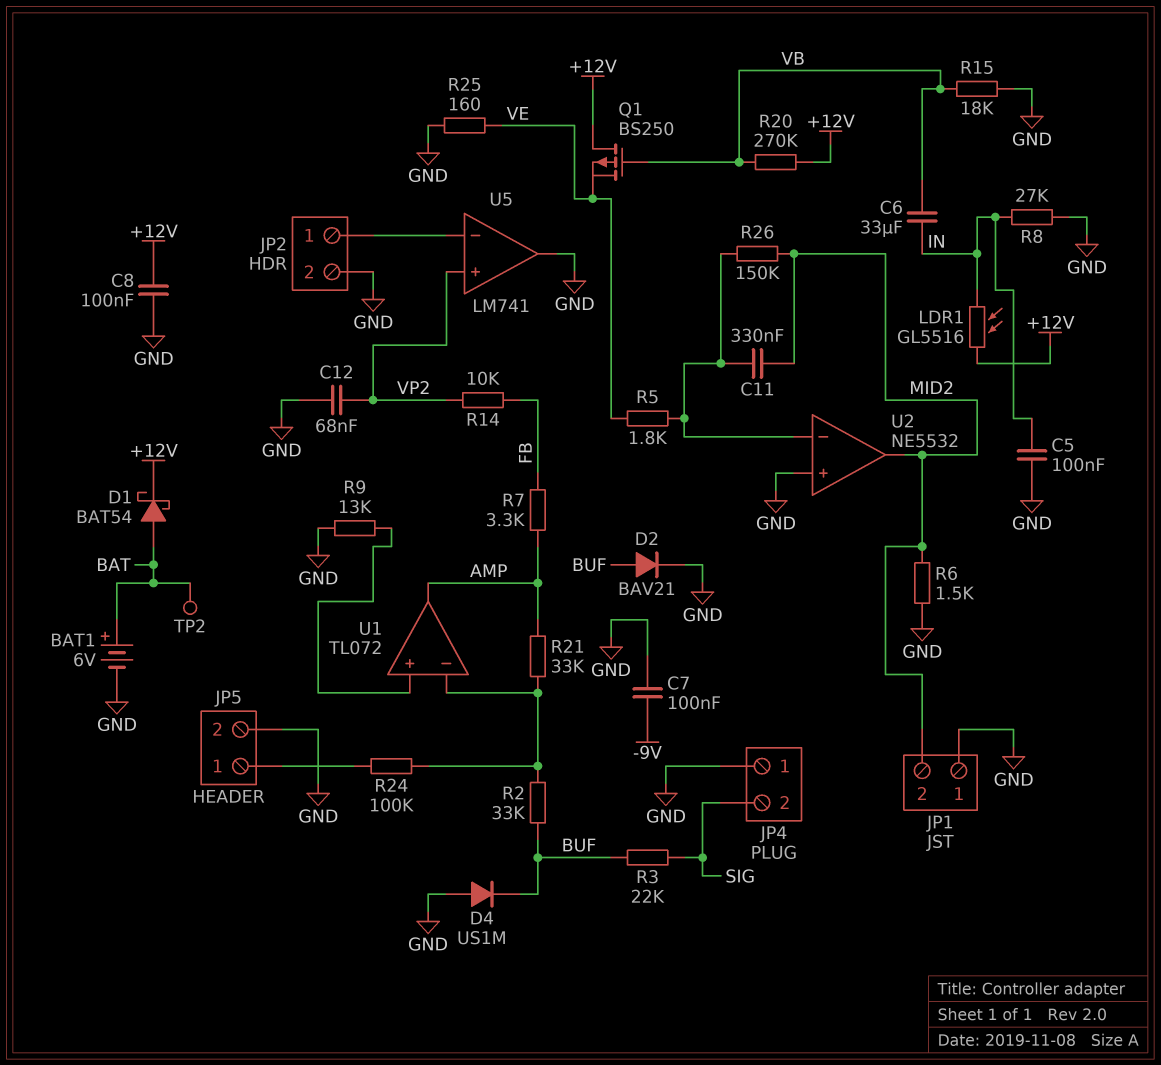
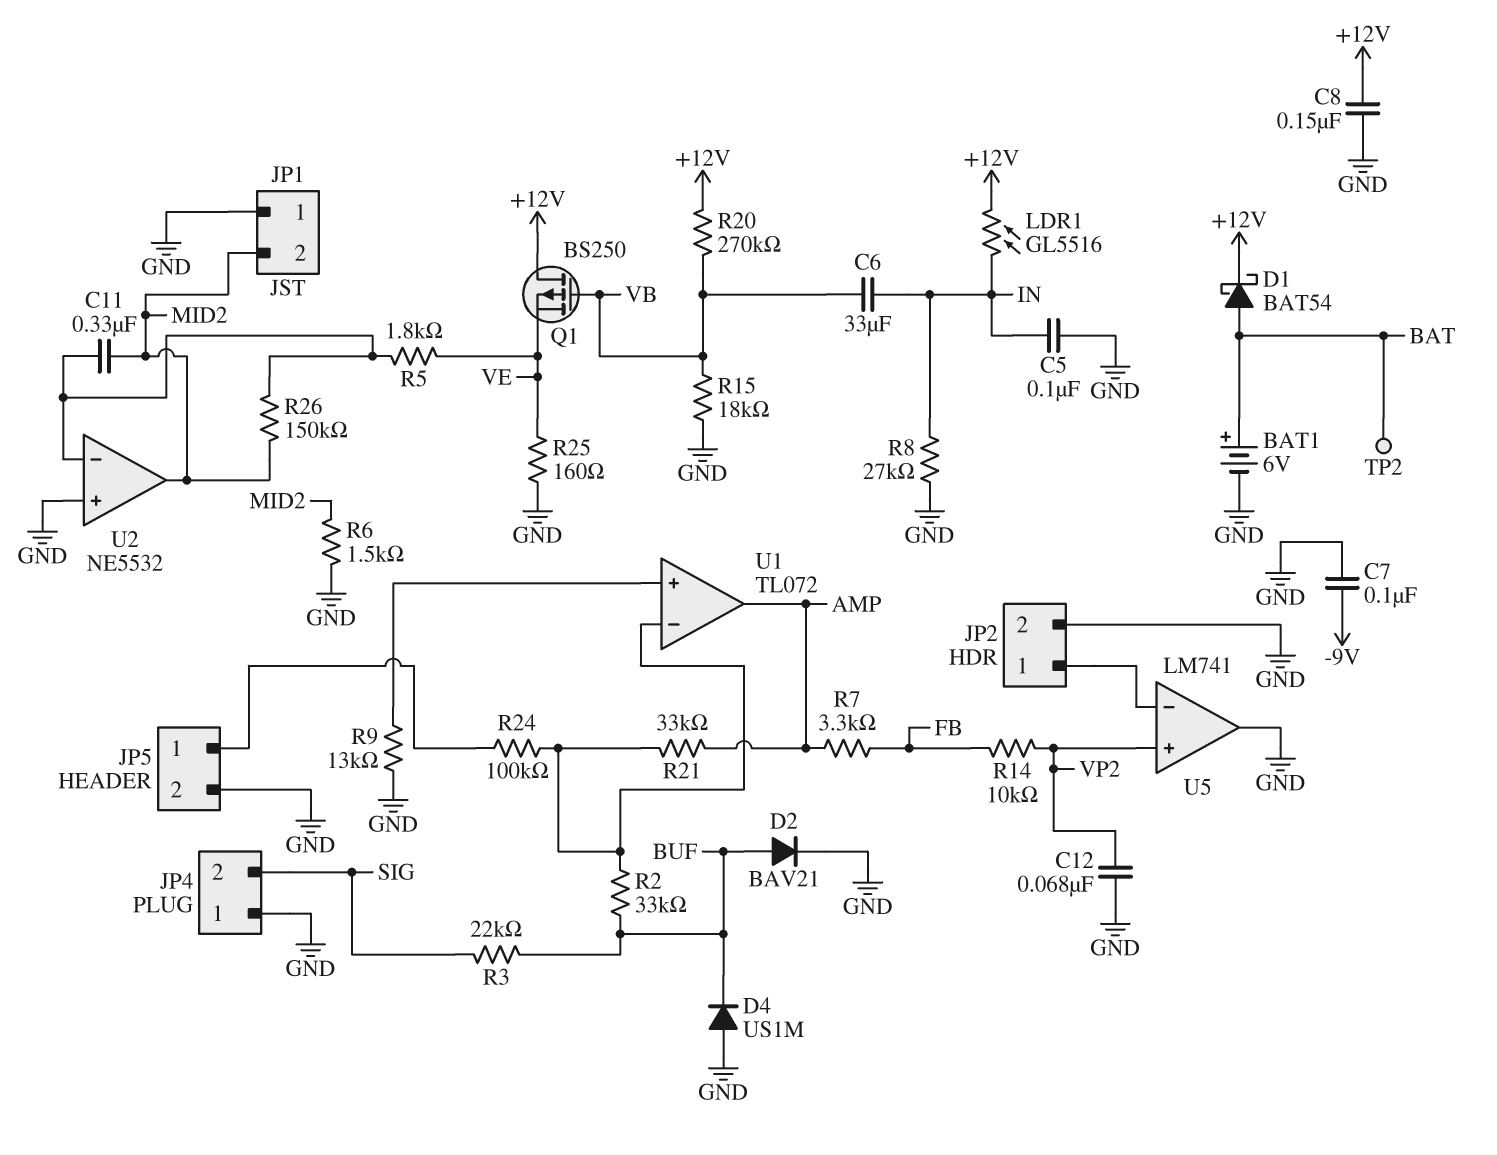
C8: 100nF (+12V, GND) -> 150nF (+12V, GND)

